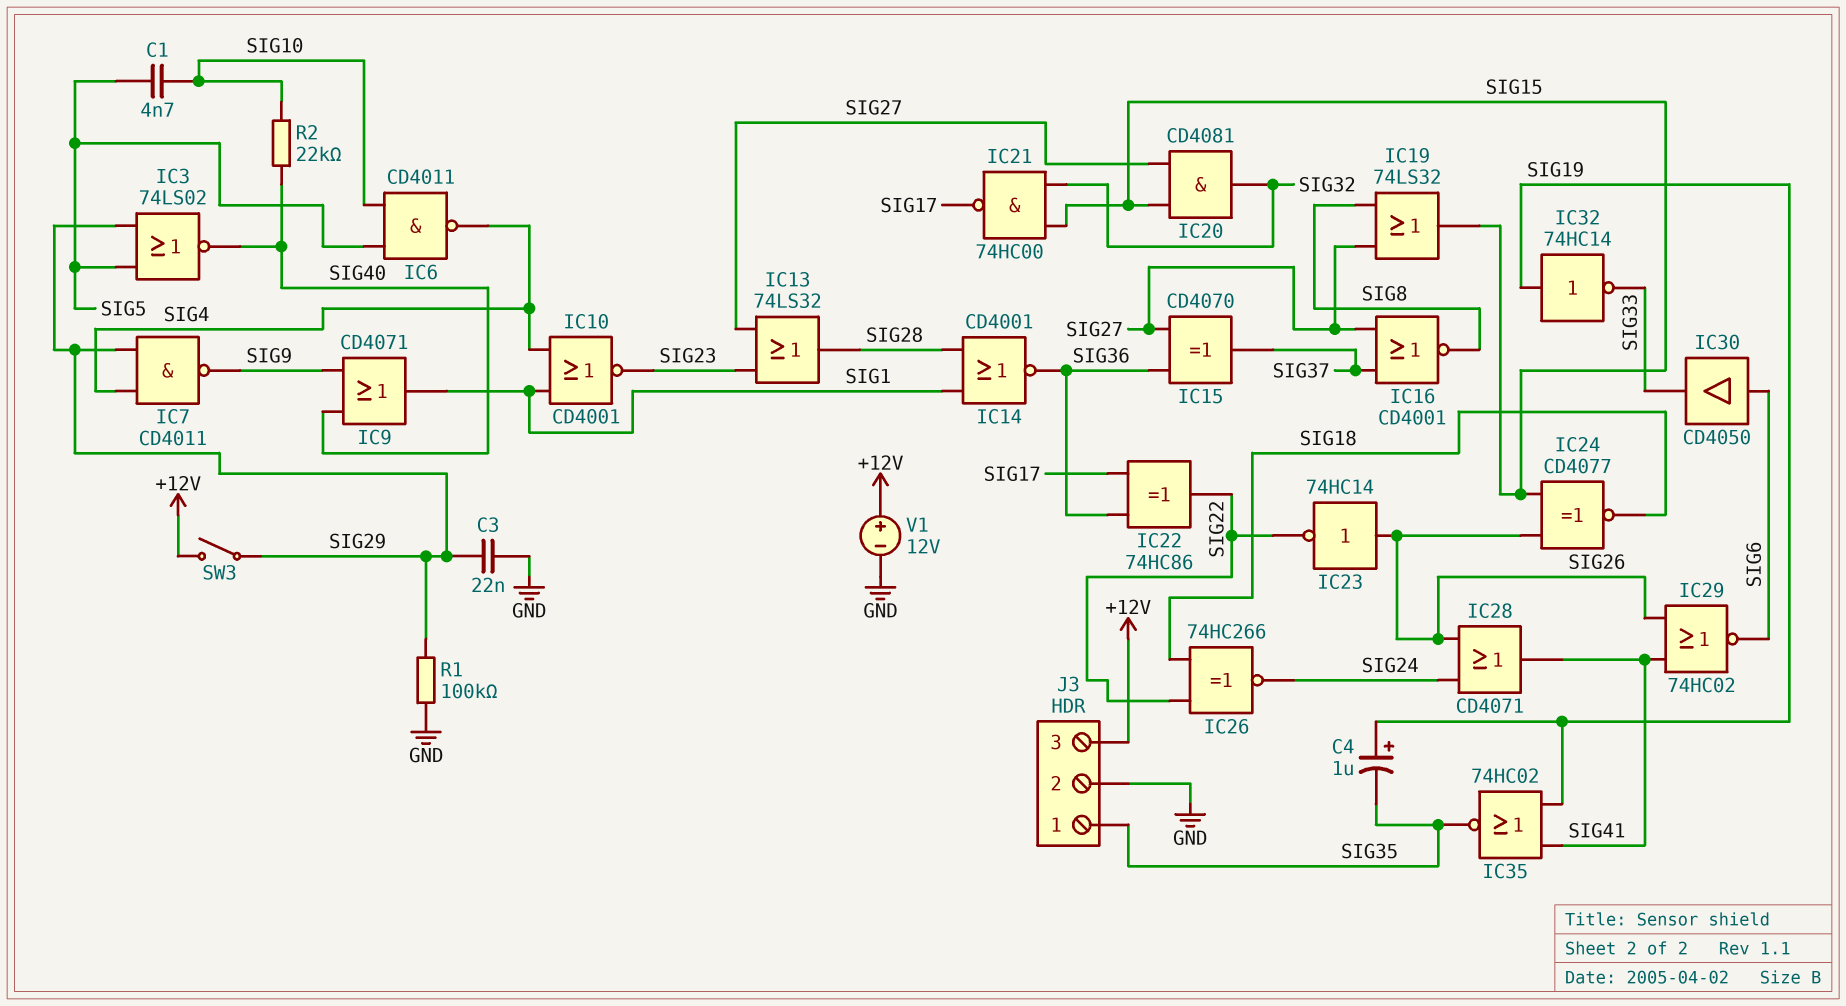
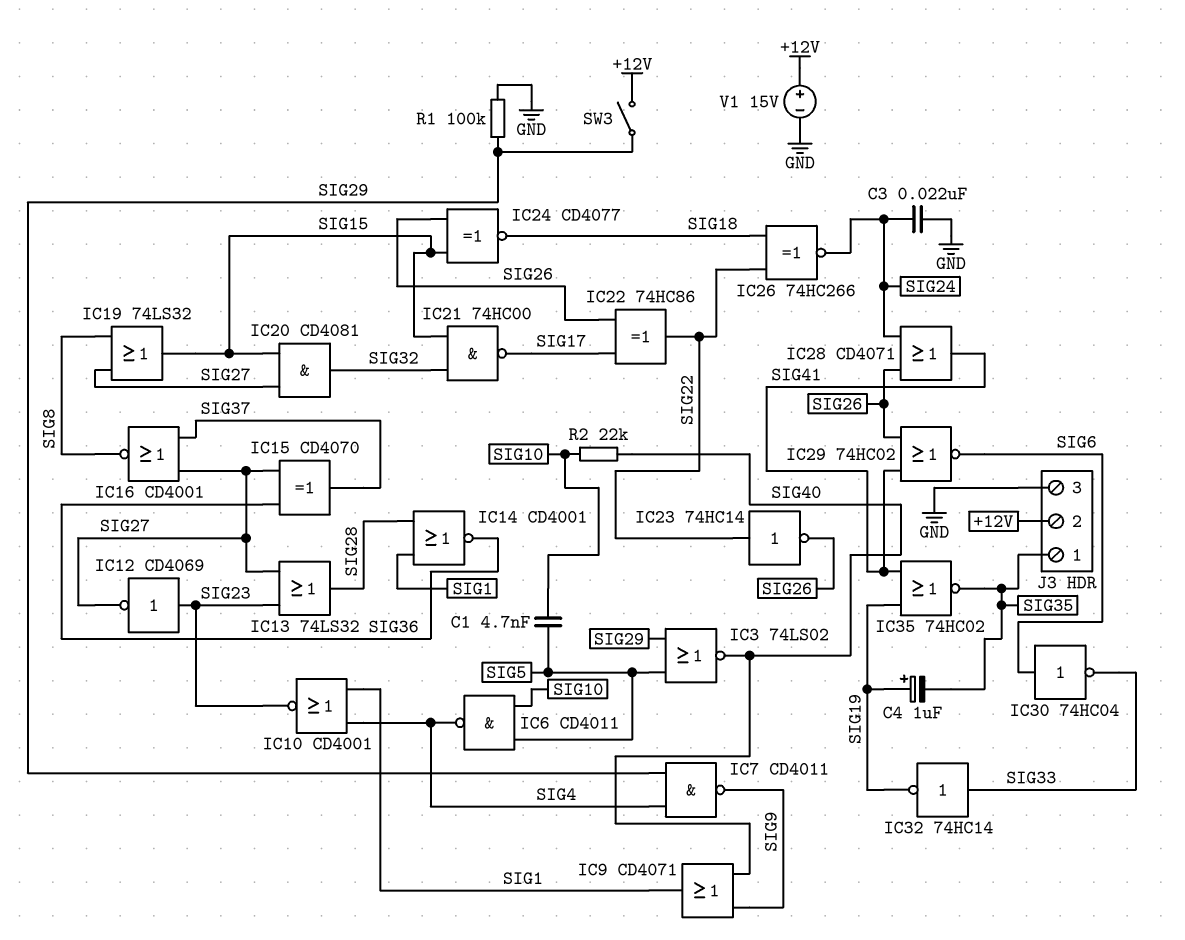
C3: 22nF (GND, SIG29) -> 22nF (GND, SIG24)
IC12: none -> NOT CD4069 (in SIG23, out SIG27)
IC22: XOR 74HC86 (in SIG17, in SIG36, out SIG22) -> XOR 74HC86 (in SIG17, in SIG26, out SIG22)
IC23: NOT 74HC14 (in SIG26, out SIG22) -> NOT 74HC14 (in SIG22, out SIG26)
IC30: buffer CD4050 (in SIG6, out SIG33) -> NOT 74HC04 (in SIG6, out SIG33)
IC32: NOT 74HC14 (in SIG19, out SIG33) -> NOT 74HC14 (in SIG33, out SIG19)
J3 pin 2: GND -> +12V
J3 pin 3: +12V -> GND
V1: 12V (plus +12V, minus GND) -> 15V (plus +12V, minus GND)

